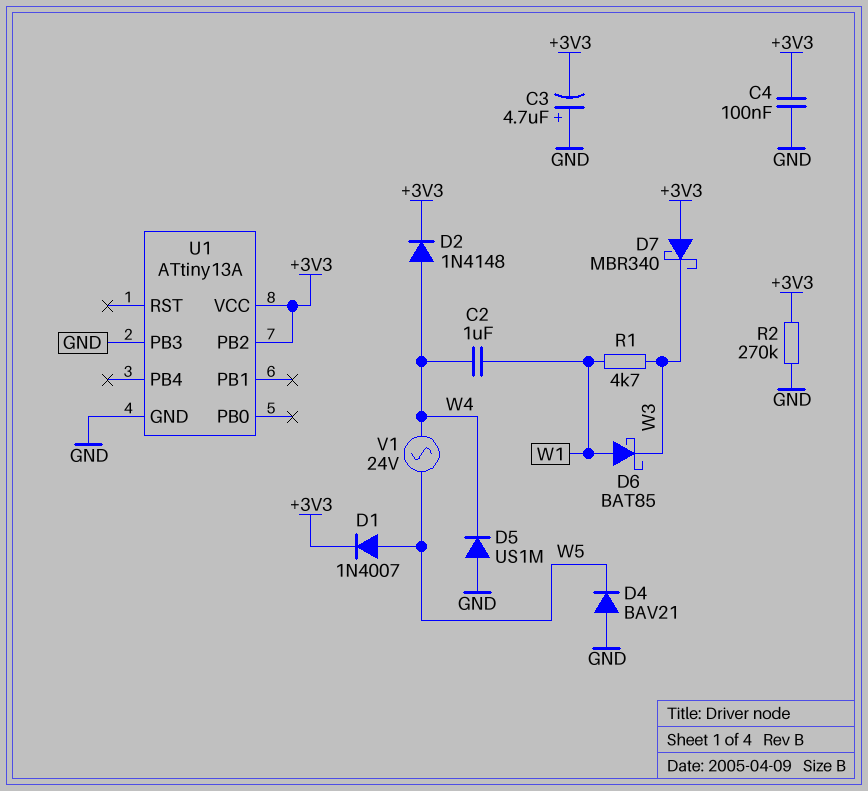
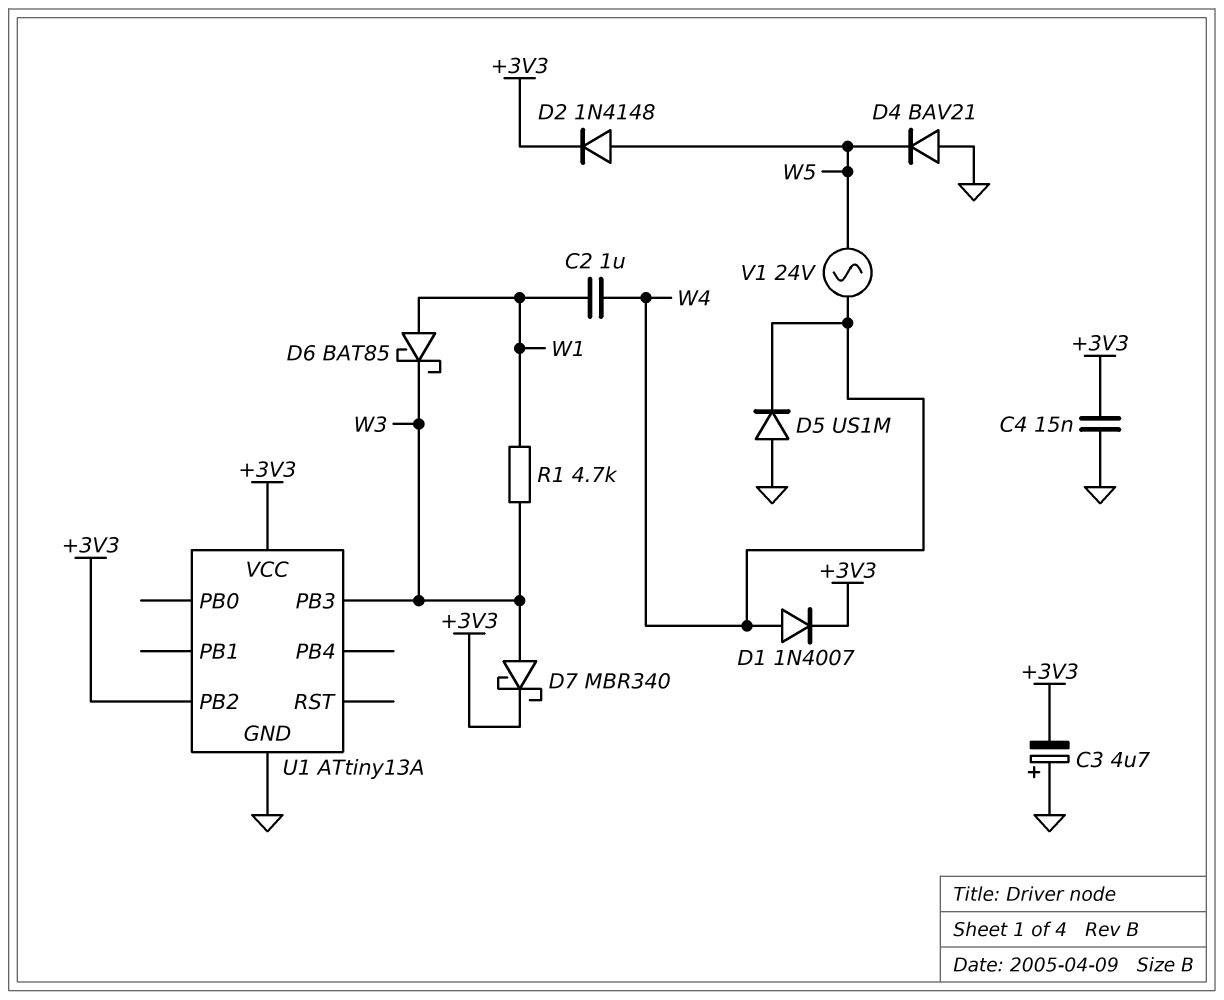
C4: 100nF (+3V3, GND) -> 15nF (+3V3, GND)
D1: diode 1N4007 (A W5, K +3V3) -> diode 1N4007 (A W4, K +3V3)
D2: diode 1N4148 (A W4, K +3V3) -> diode 1N4148 (A W5, K +3V3)
D7: schottky MBR340 (A +3V3, K W3) -> schottky MBR340 (A W3, K +3V3)
R2: 270k (+3V3, GND) -> none
U1 pin PB3: GND -> W3

